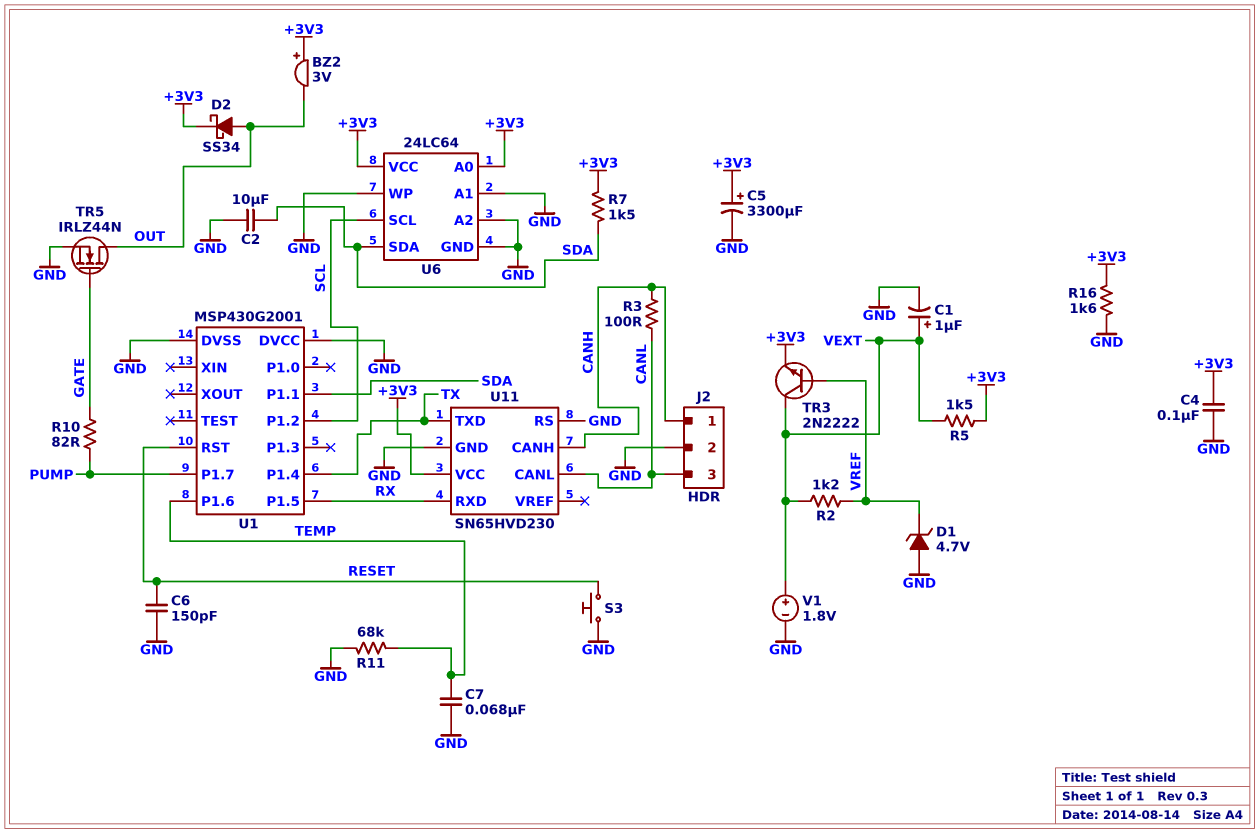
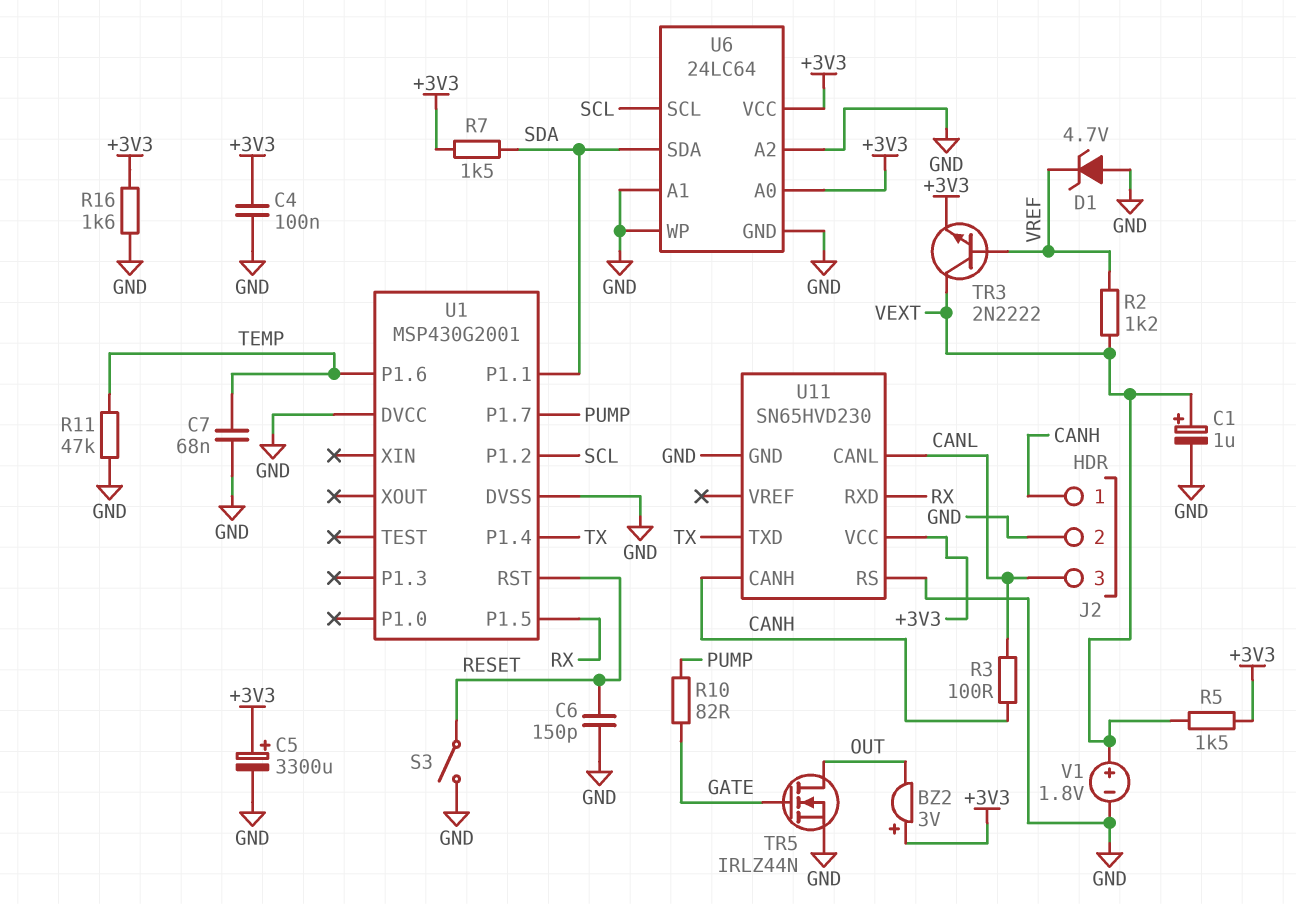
C2: 10uF (GND, SDA) -> none
D2: schottky SS34 (A OUT, K +3V3) -> none
R11: 68k (GND, TEMP) -> 47k (GND, TEMP)
S3: button (GND, RESET) -> switch (GND, RESET)

